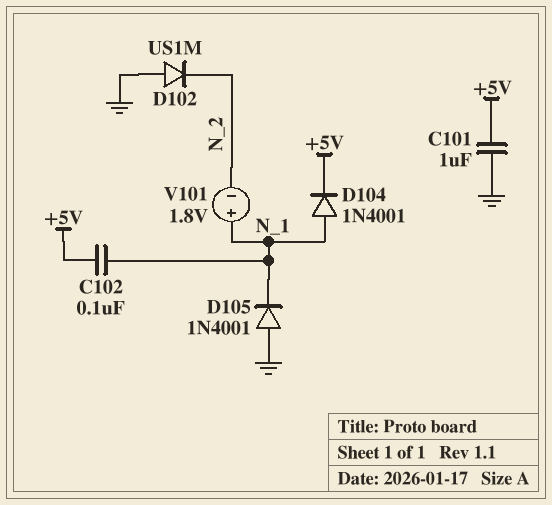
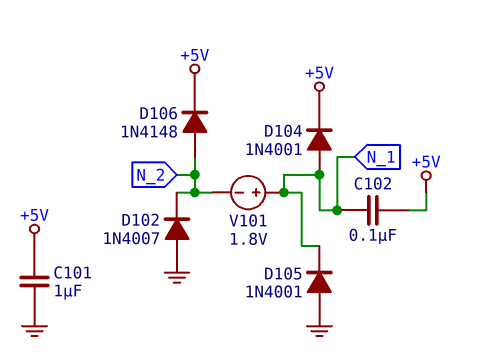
D102: diode US1M (A GND, K N_2) -> diode 1N4007 (A GND, K N_2)
D106: none -> diode 1N4148 (A N_2, K +5V)

